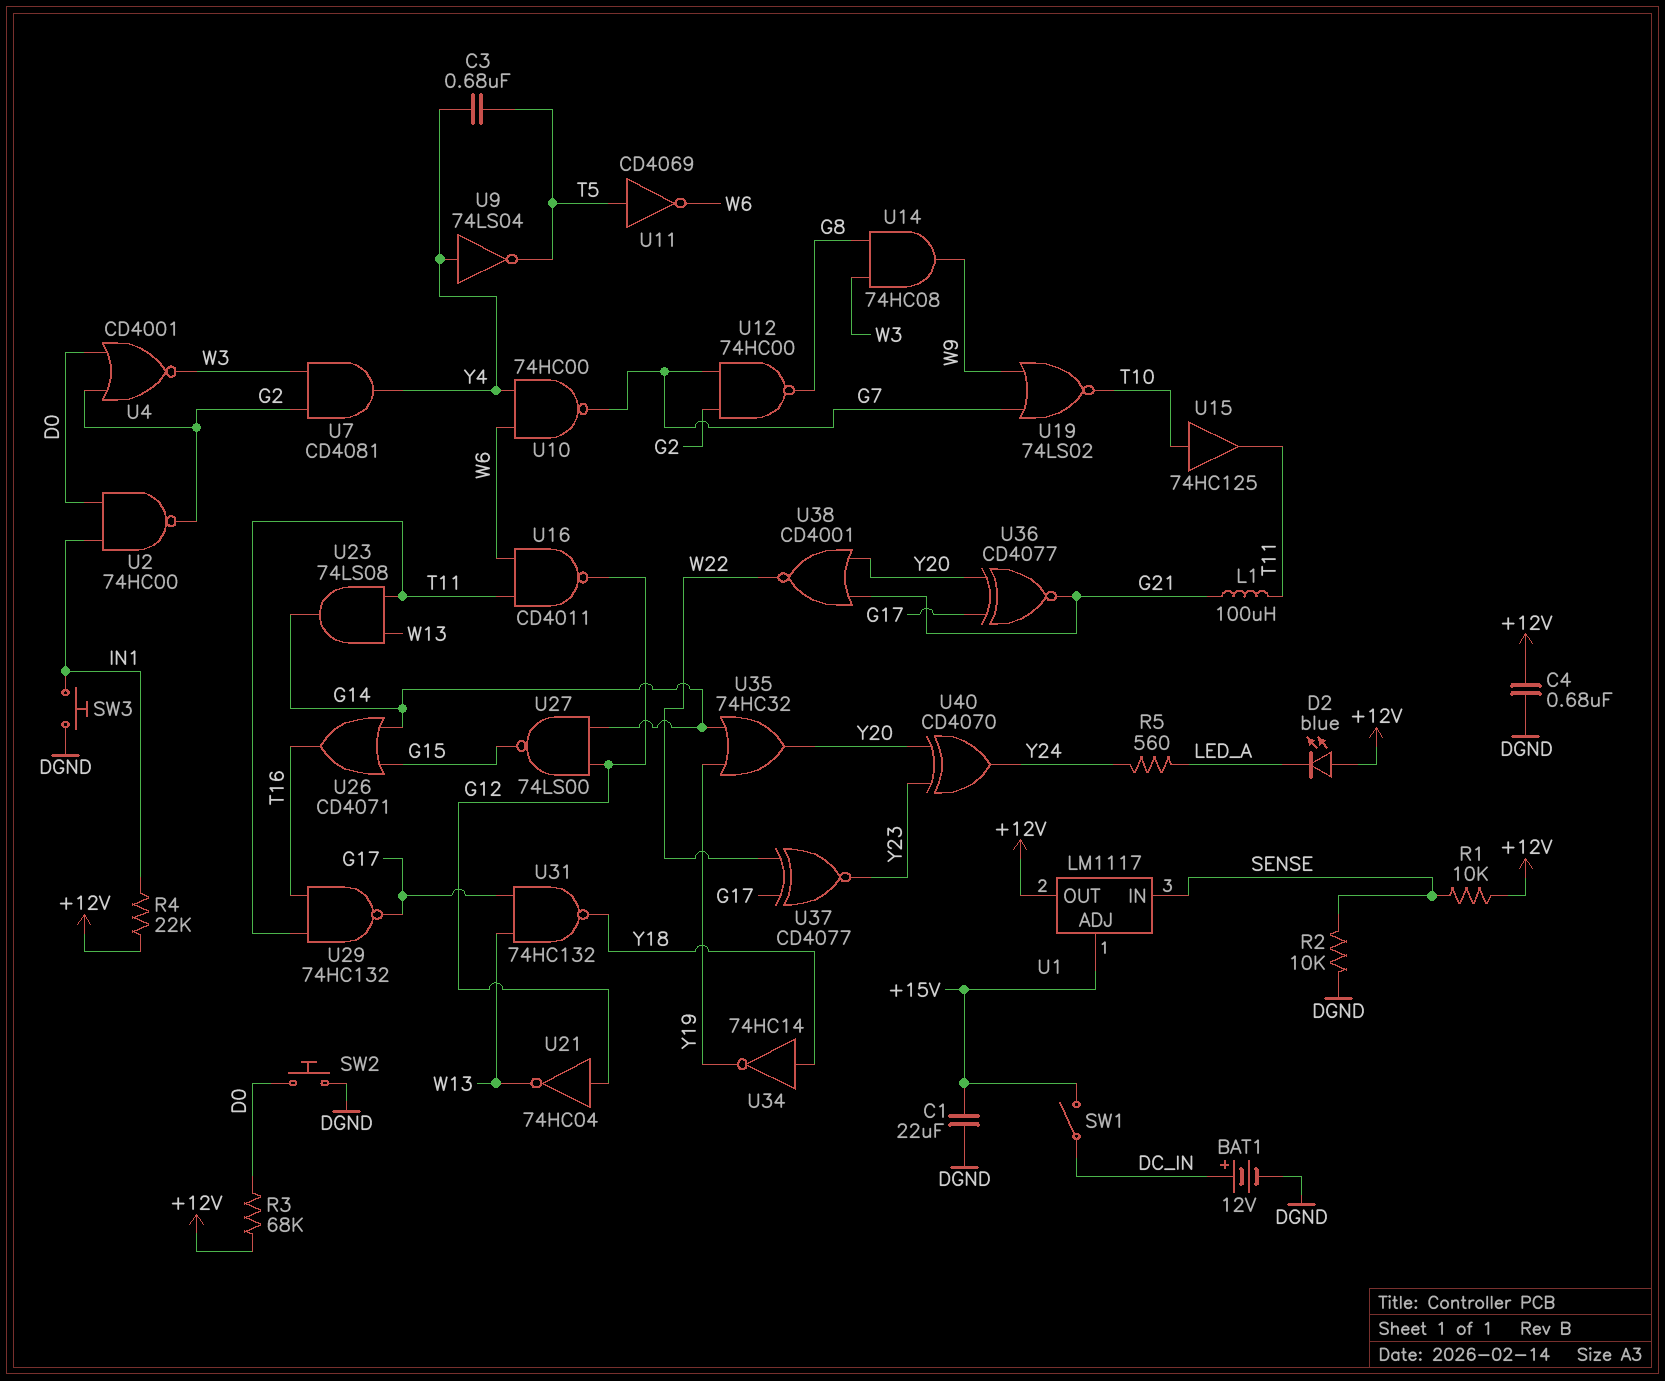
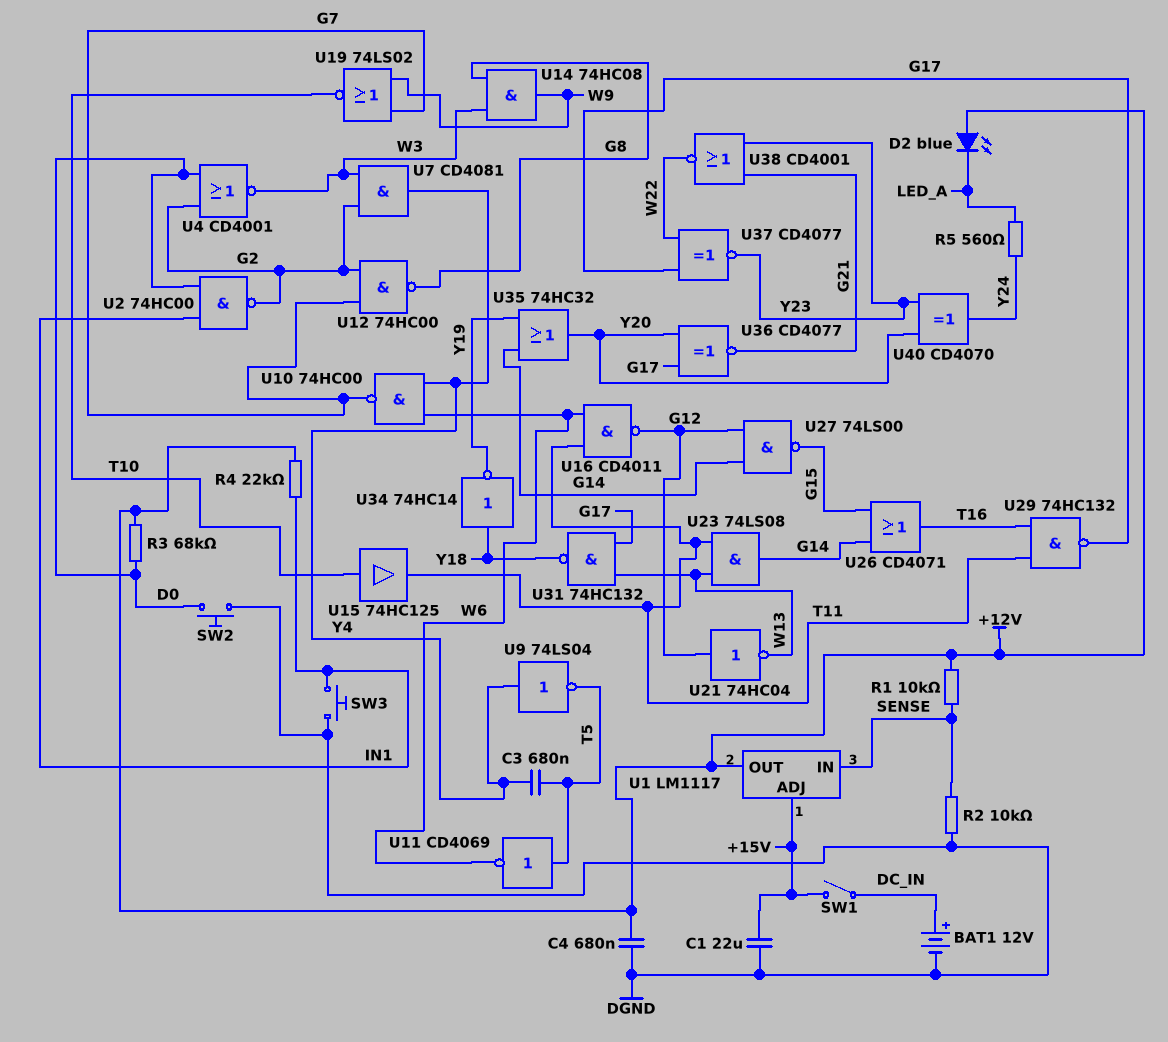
L1: 100uH (G21, T11) -> none
U38: NOR CD4001 (in G21, in Y20, out W22) -> NOR CD4001 (in G21, in Y23, out W22)

